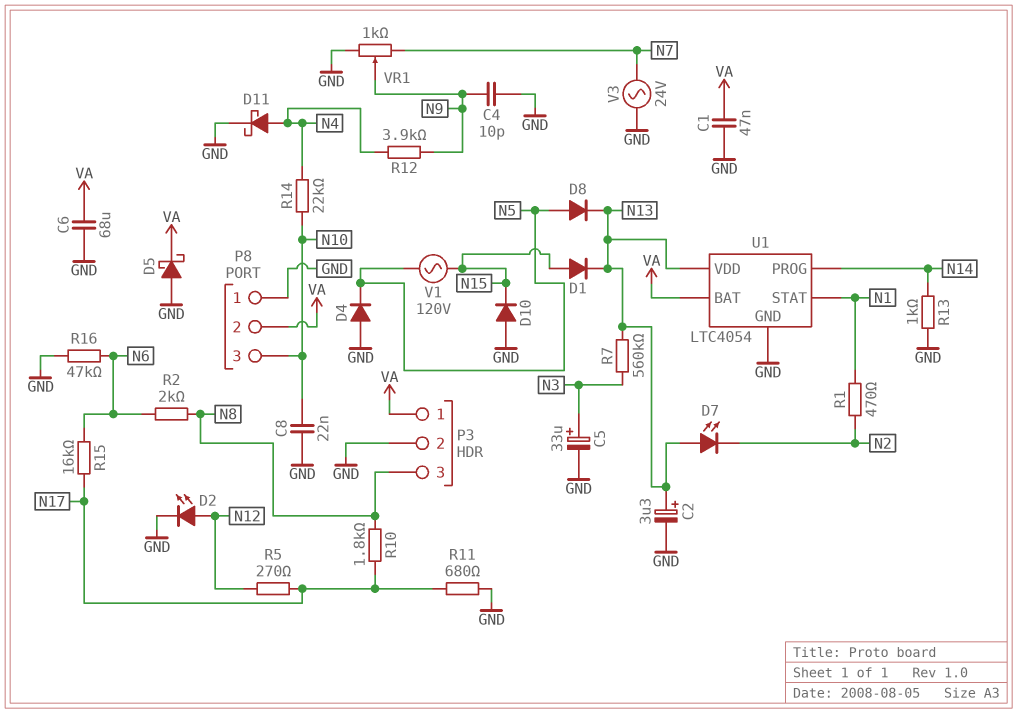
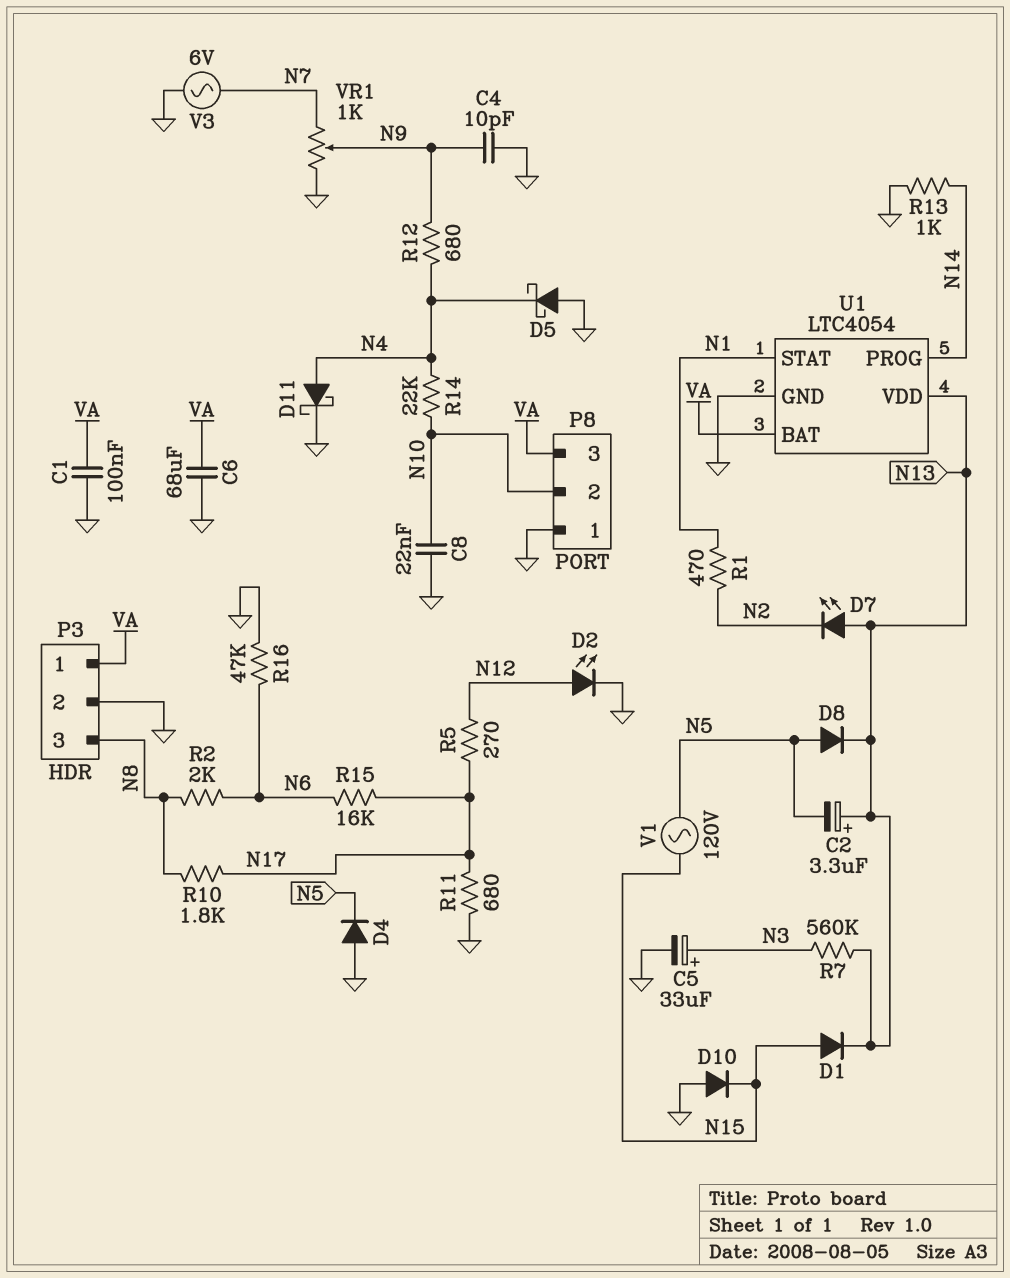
C1: 47nF (GND, VA) -> 100nF (GND, VA)
C2: 3.3uF (plus N13, minus GND) -> 3.3uF (plus N13, minus N5)
D5: schottky (A GND, K VA) -> schottky (A GND, K N4)
P8 pin 2: VA -> N10
P8 pin 3: N10 -> VA
R12: 3.9k (N4, N9) -> 680 (N4, N9)
V3: AC 24V (GND, N7) -> AC 6V (GND, N7)

